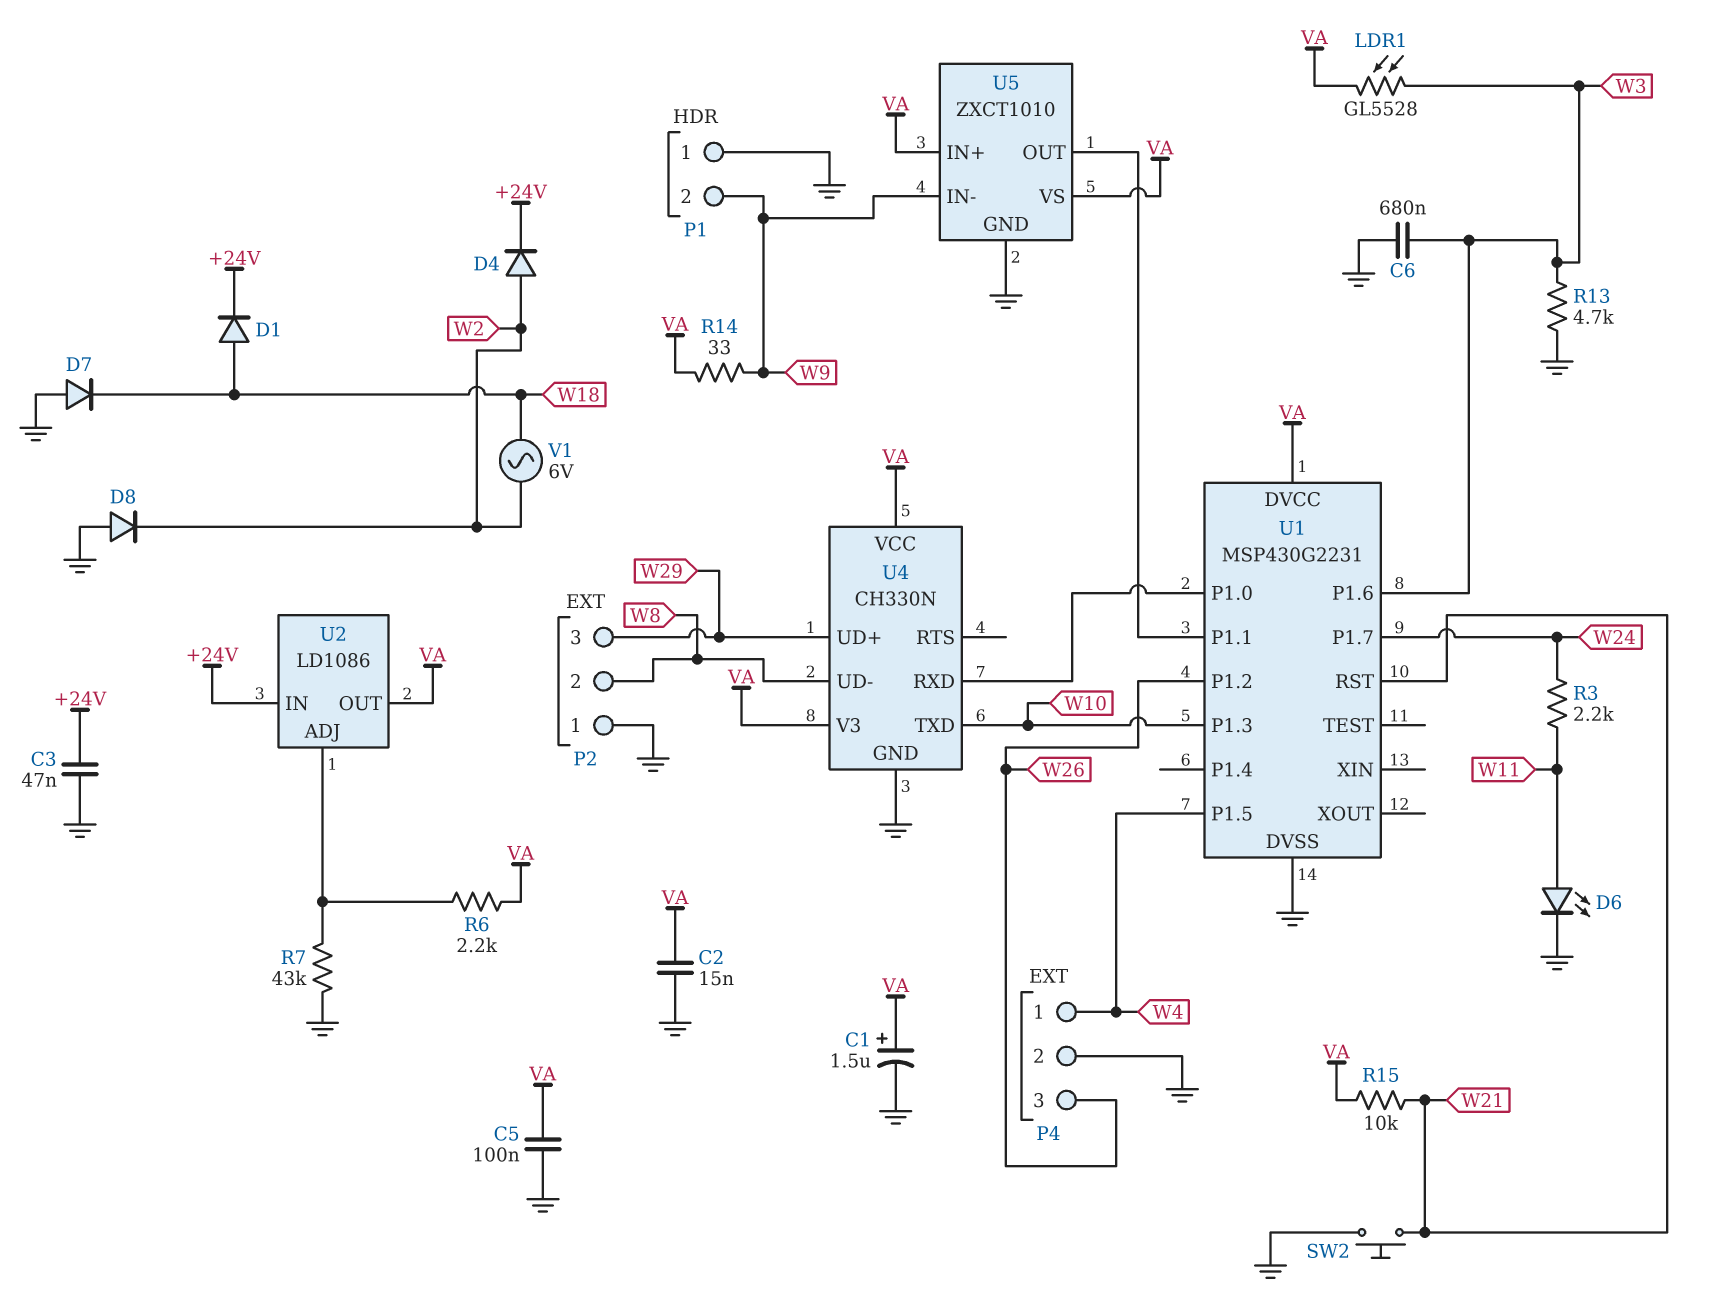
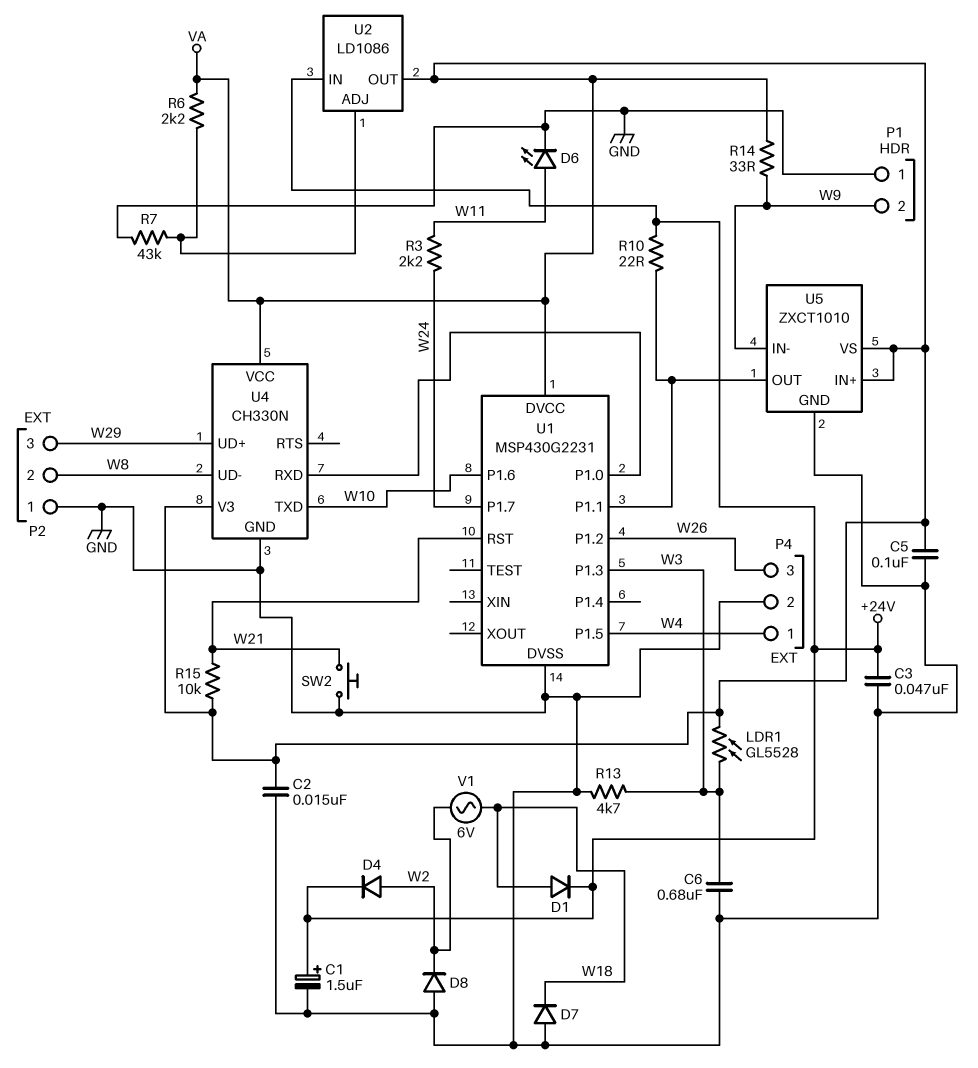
C1: 1.5uF (plus VA, minus GND) -> 1.5uF (plus +24V, minus GND)
R10: none -> 22 (+24V, U1/P1.1)
U1 pin P1.3: W10 -> W3
U1 pin P1.6: W3 -> W10

